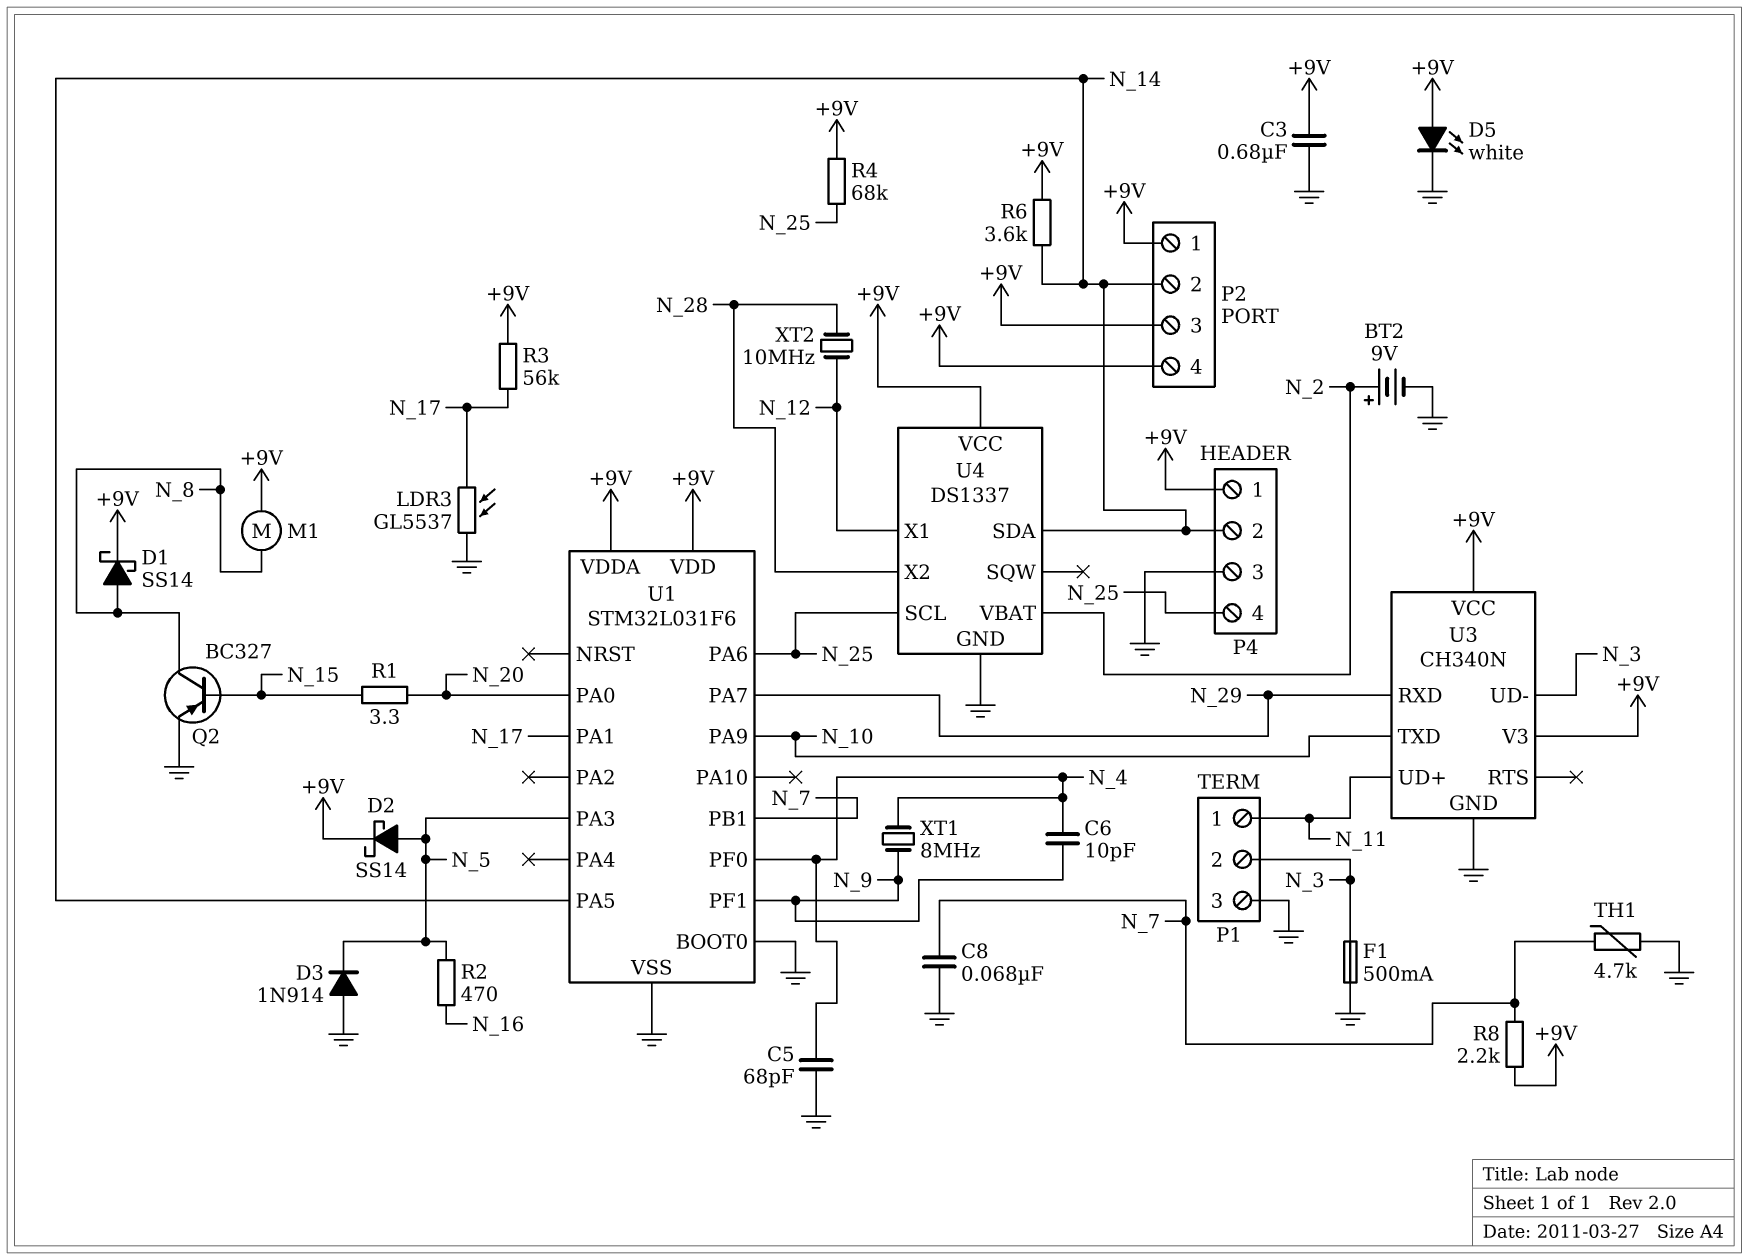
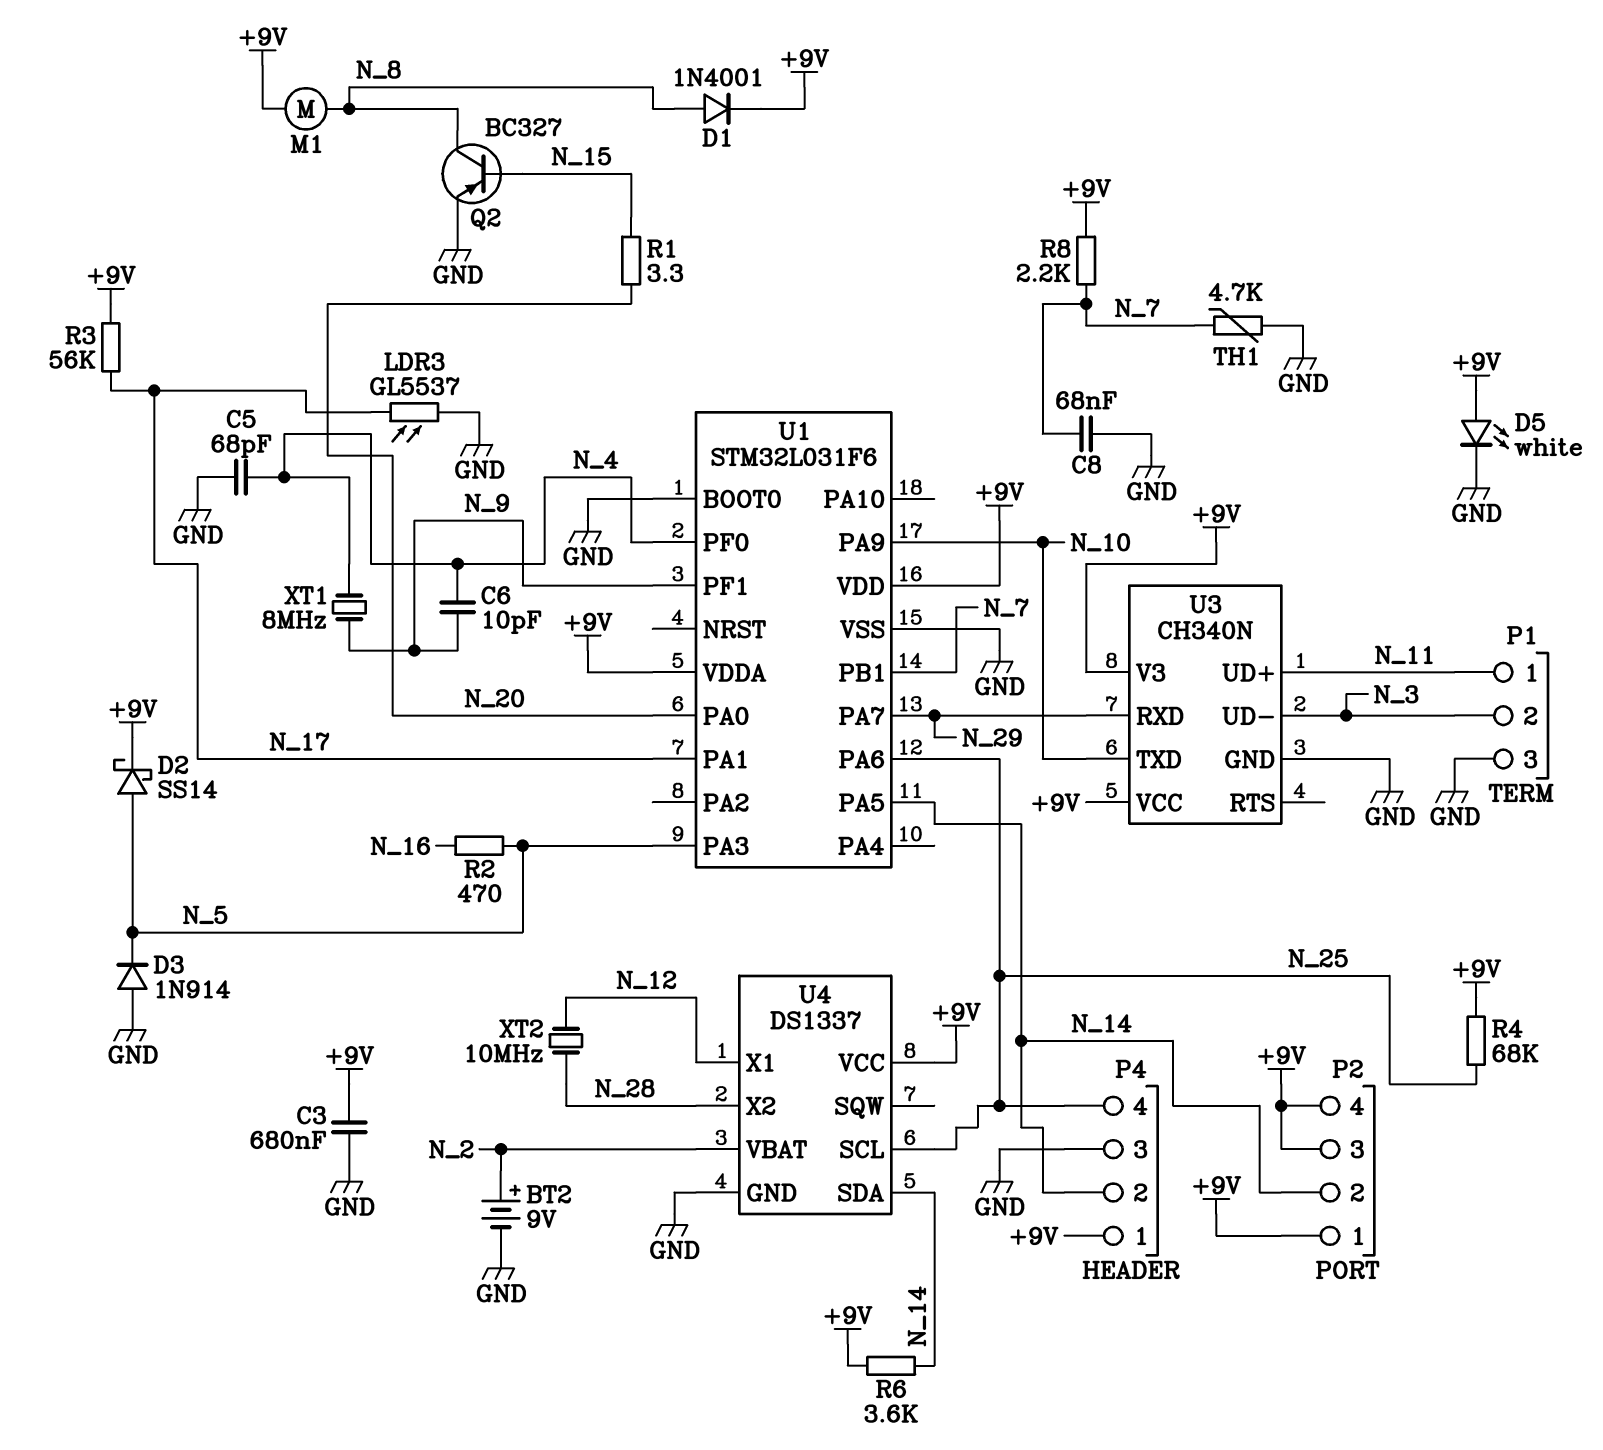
D1: schottky SS14 (A N_8, K +9V) -> diode 1N4001 (A N_8, K +9V)
F1: 500mA (GND, N_3) -> none

